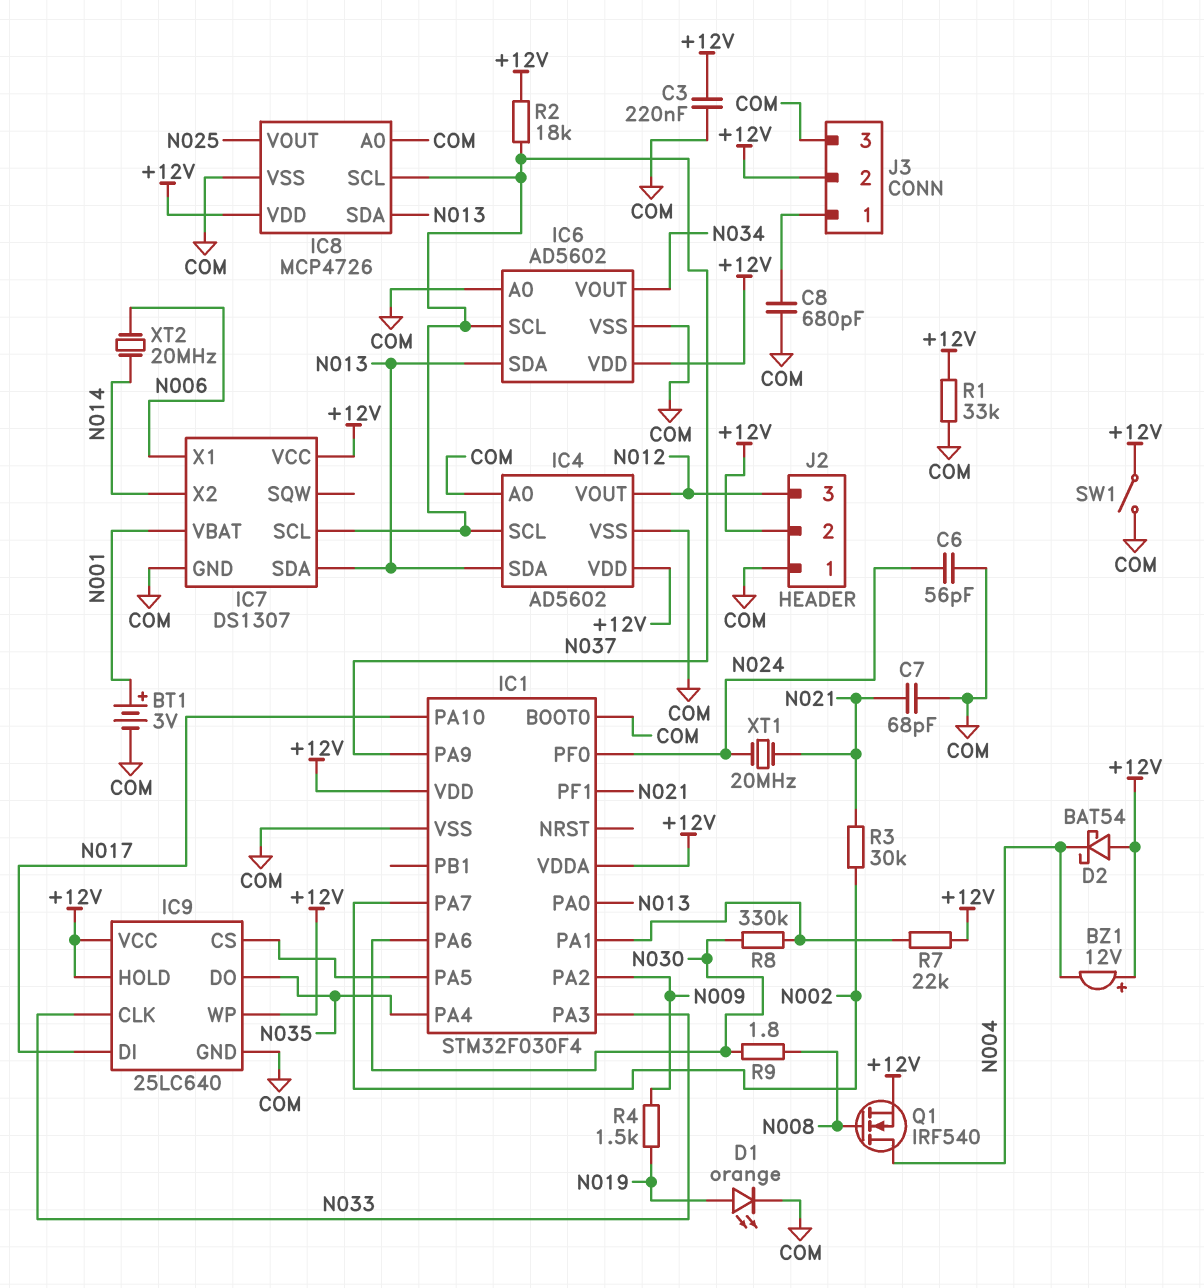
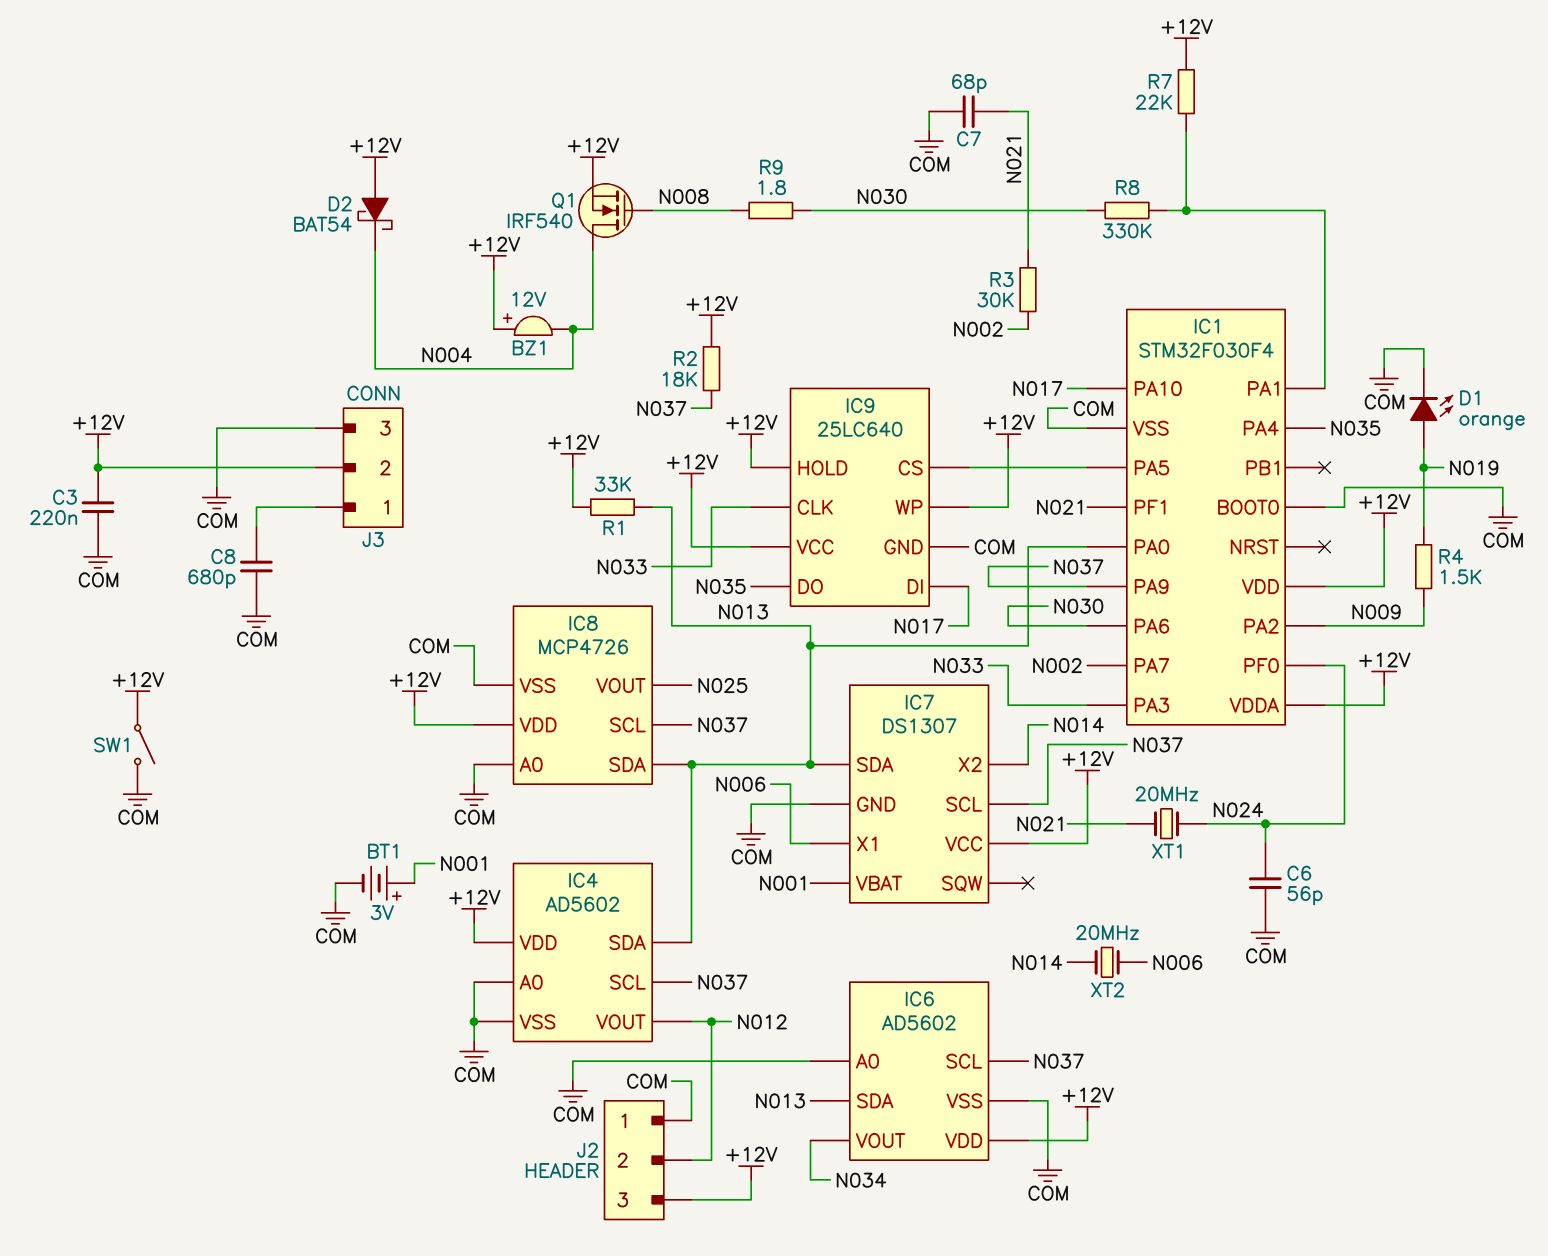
J2 pin 2: +12V -> N012
J2 pin 3: N012 -> +12V
R1: 33k (+12V, COM) -> 33k (+12V, N013)

